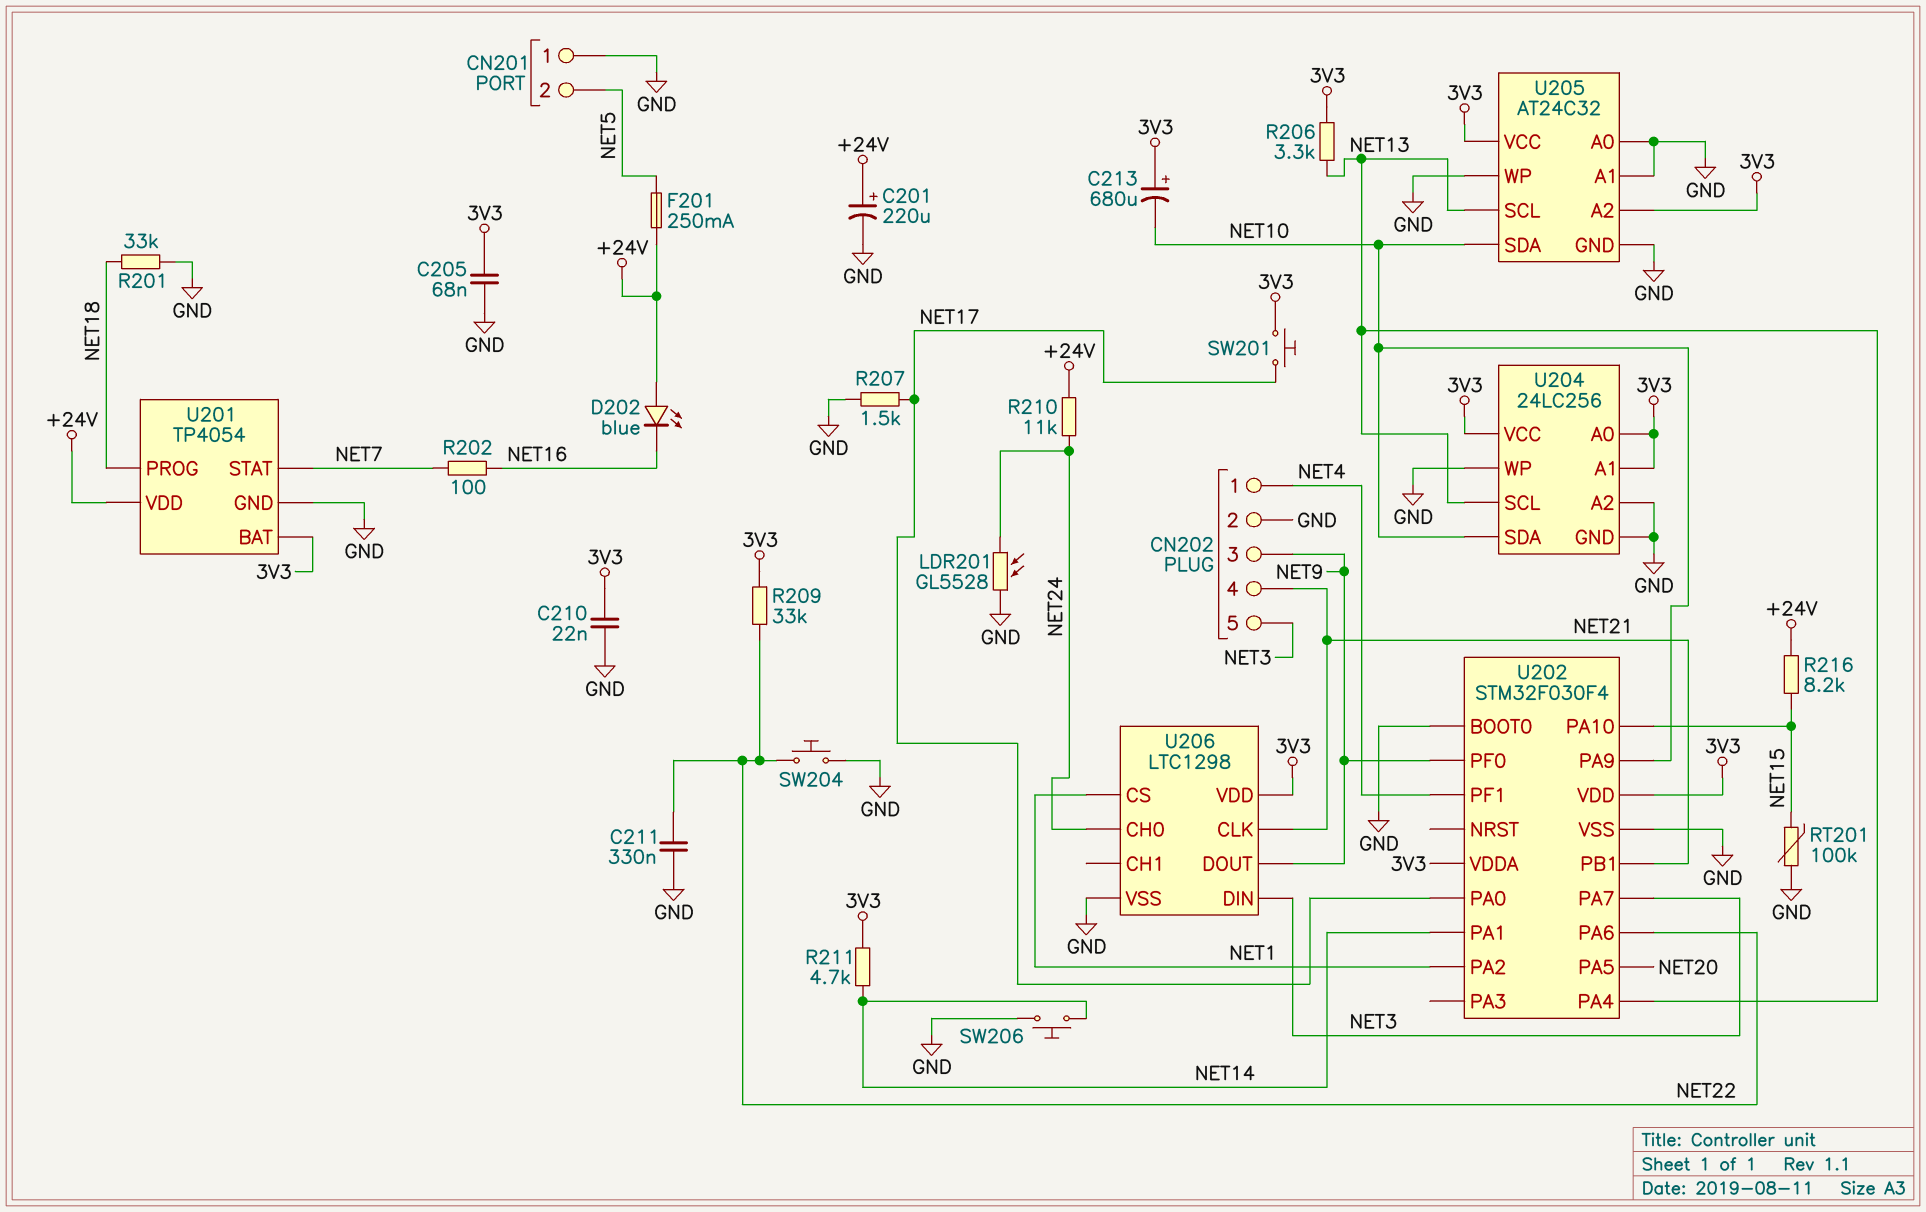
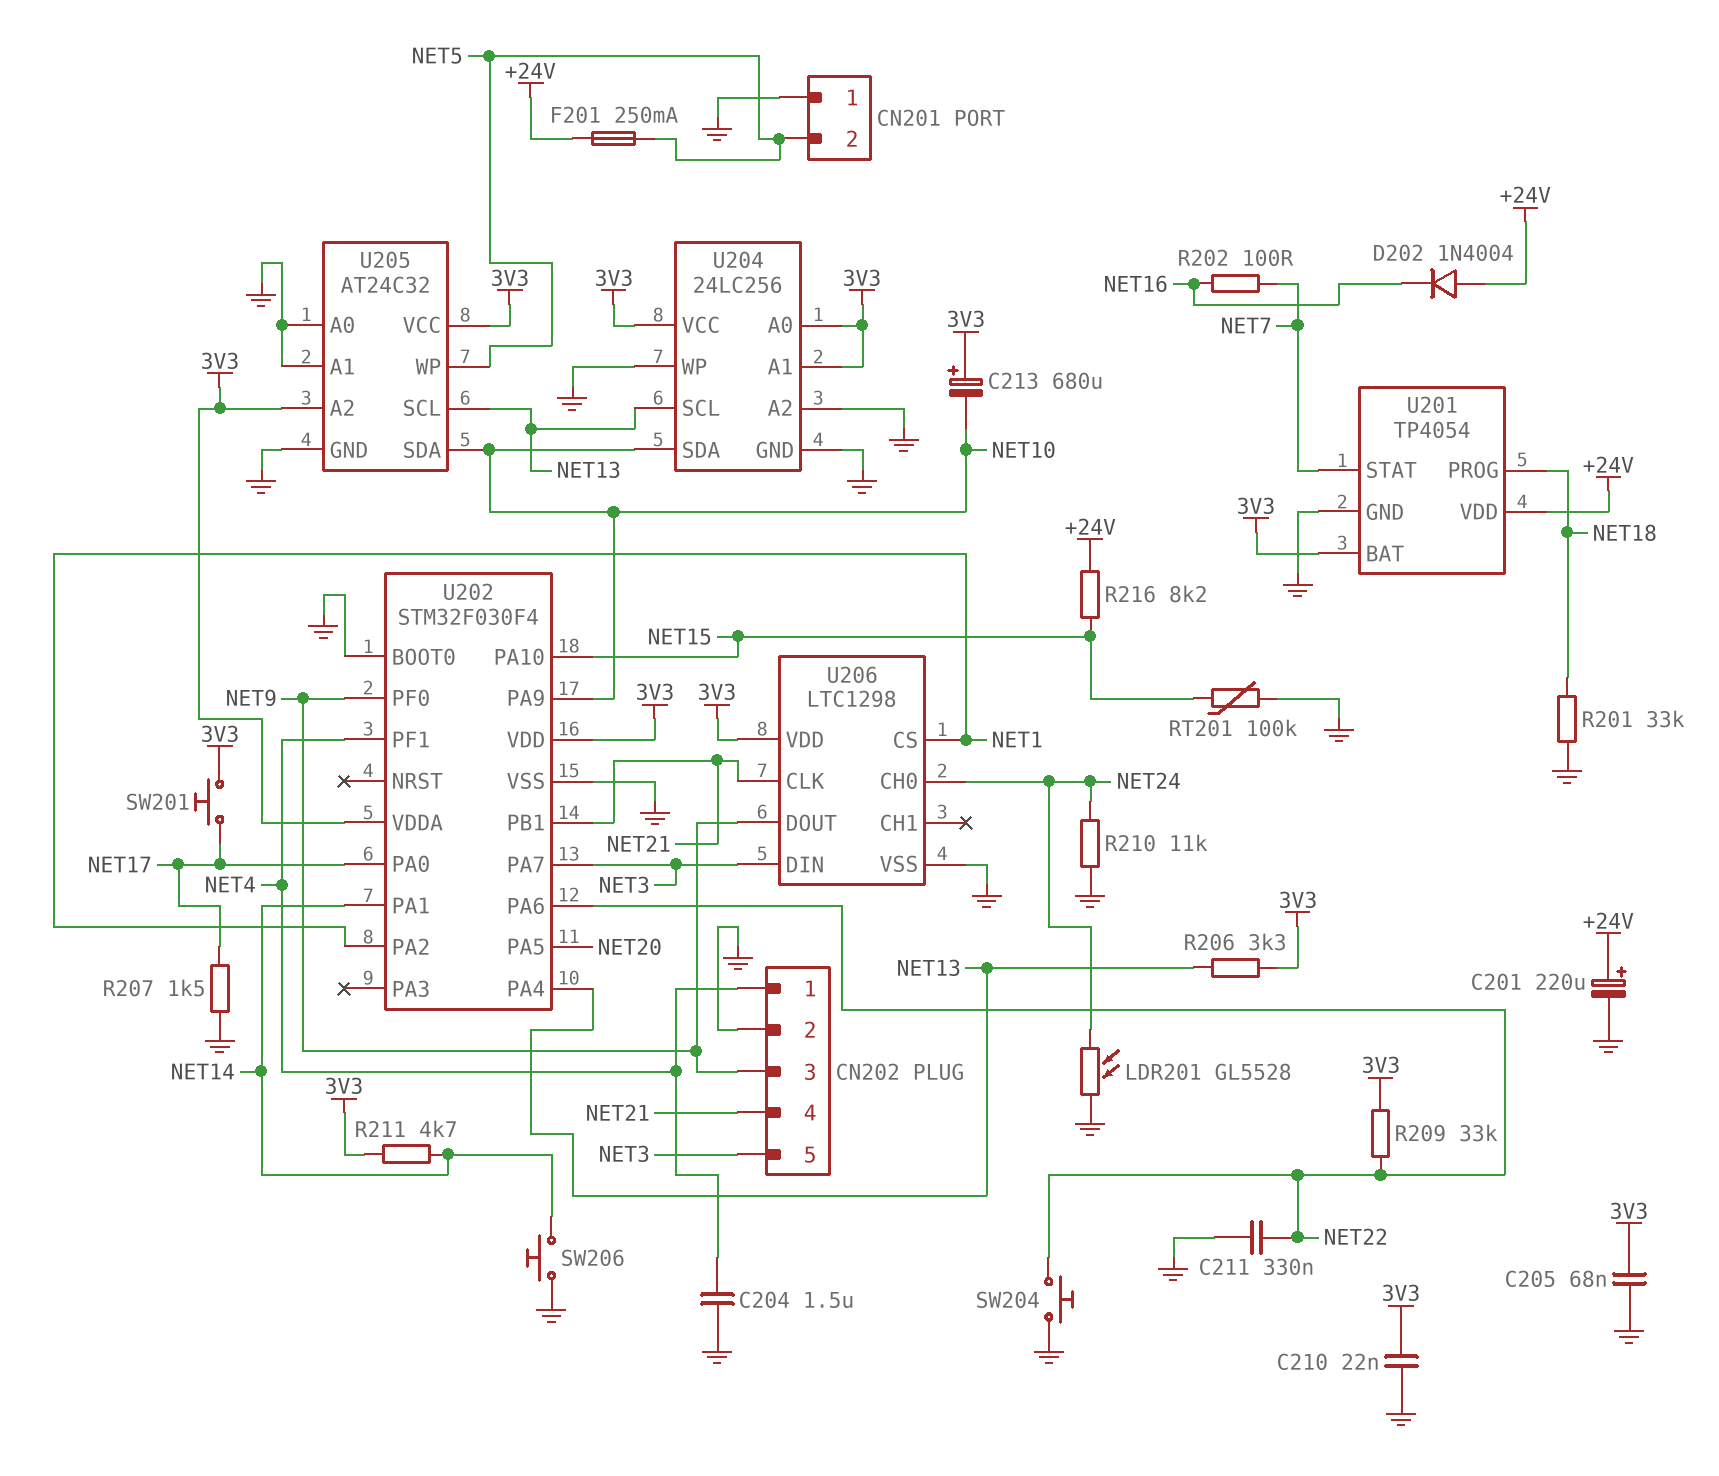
C204: none -> 1.5uF (GND, NET4)
D202: LED blue (A +24V, K NET16) -> diode 1N4004 (A +24V, K NET16)
R210: 11k (+24V, NET24) -> 11k (GND, NET24)
U205 pin WP: GND -> NET5

